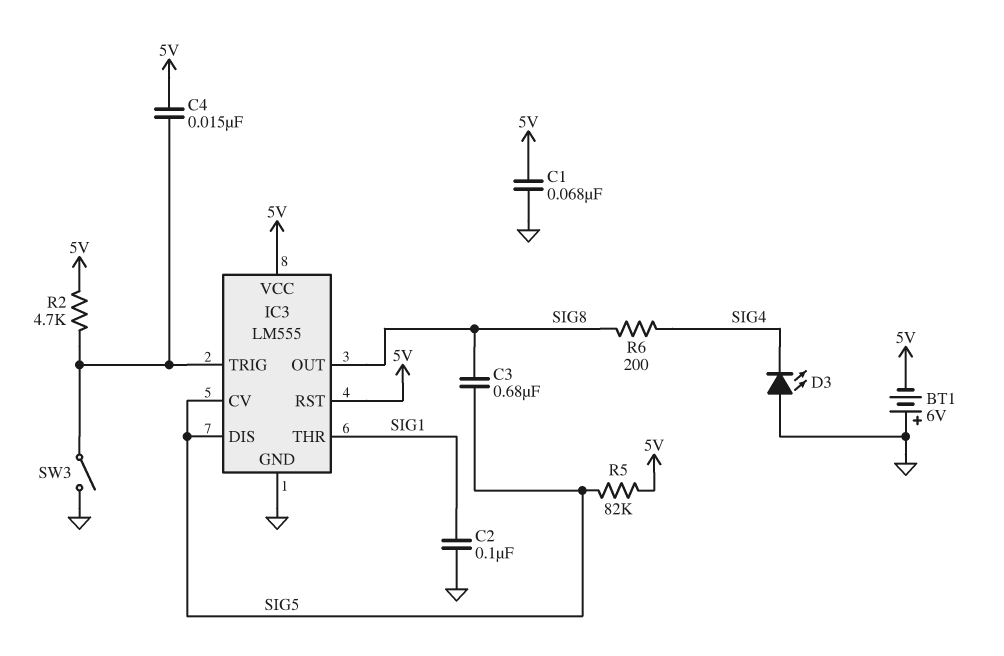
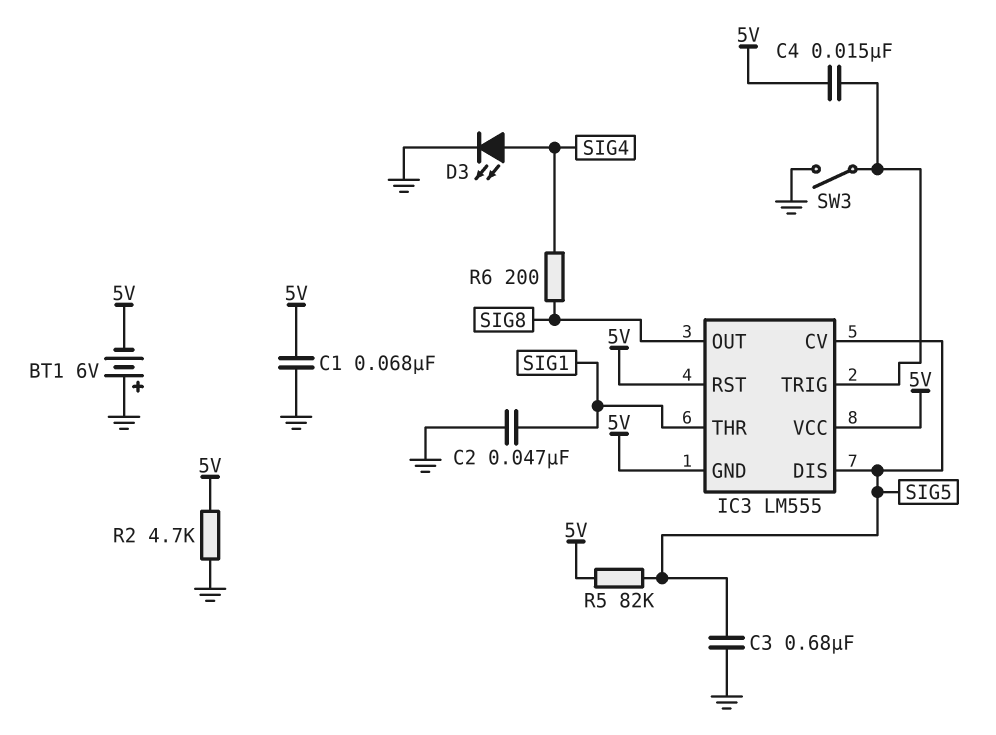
C2: 100nF (GND, SIG1) -> 47nF (GND, SIG1)
C3: 680nF (SIG5, SIG8) -> 680nF (GND, SIG5)
D3: LED (A GND, K SIG4) -> LED (A SIG4, K GND)
IC3 pin GND: GND -> 5V
R2: 4.7k (5V, IC3/TRIG) -> 4.7k (5V, GND)

